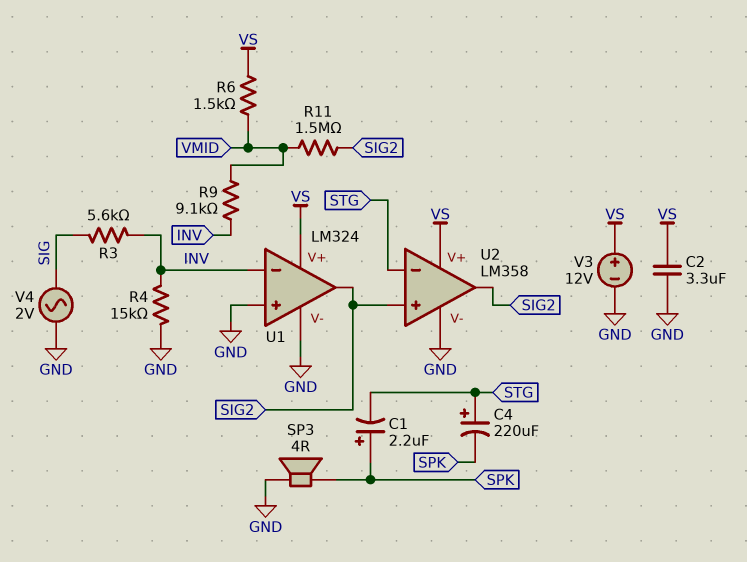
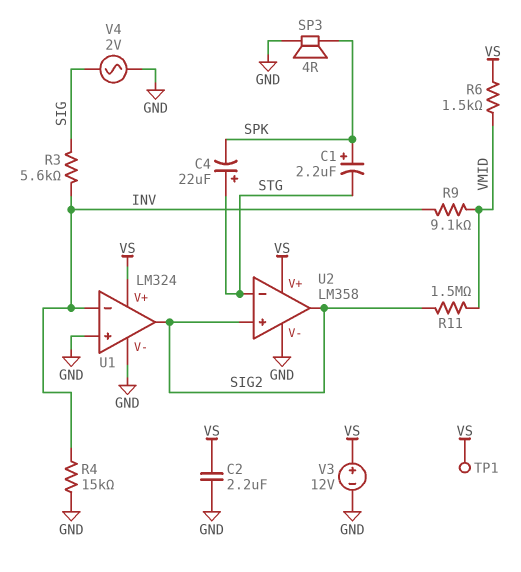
C2: 3.3uF (GND, VS) -> 2.2uF (GND, VS)
C4: 220uF (plus STG, minus SPK) -> 22uF (plus STG, minus SPK)
TP1: none -> test point (VS)

